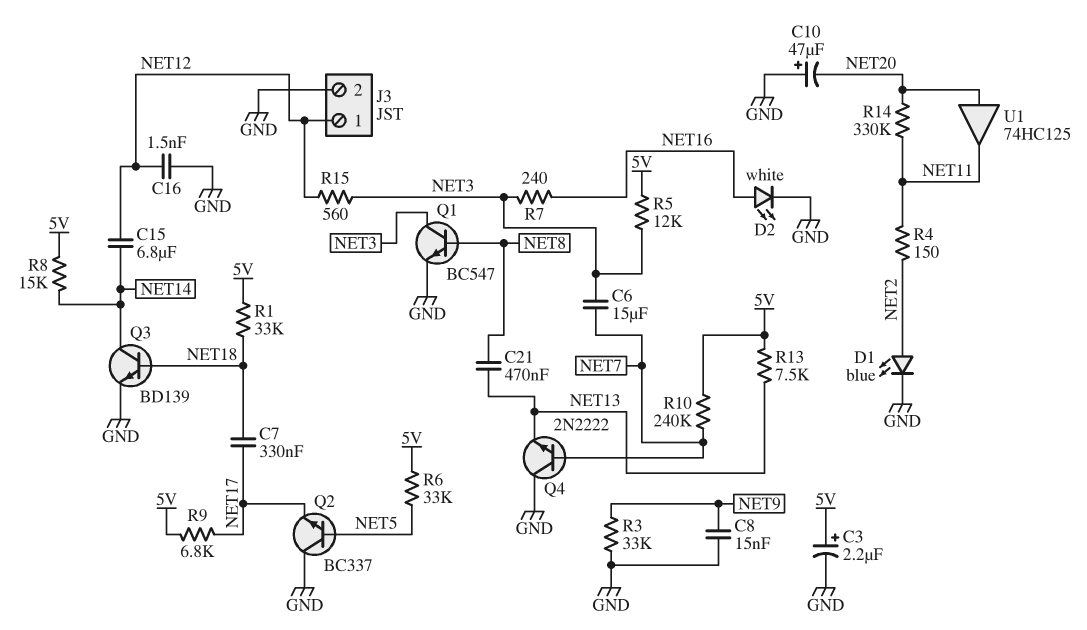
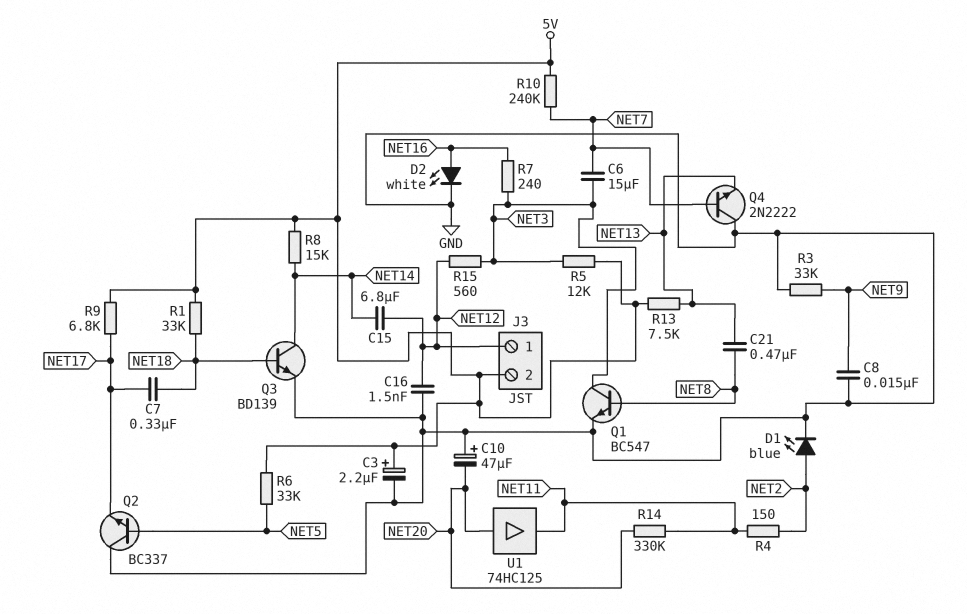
J3 pin 2: GND -> 5V

